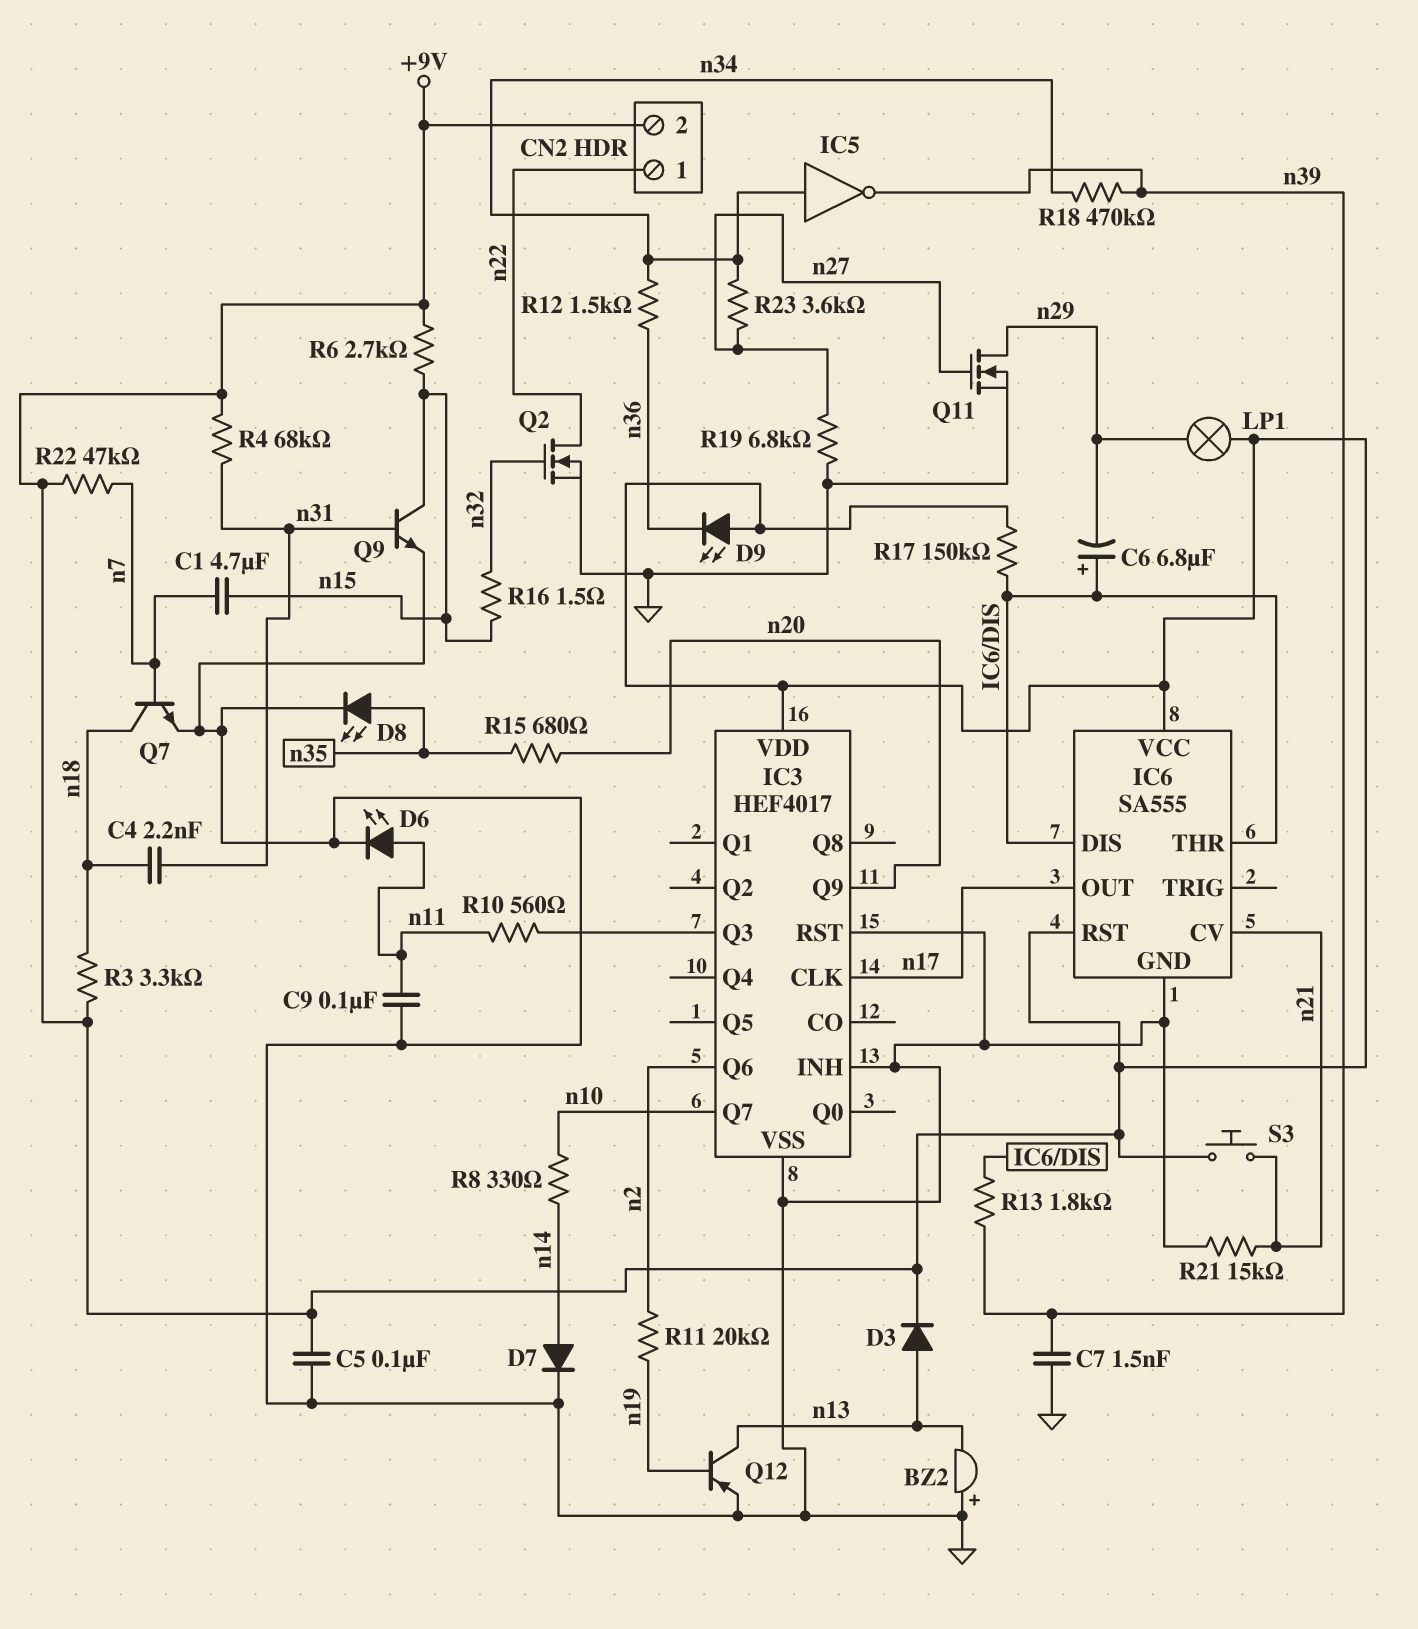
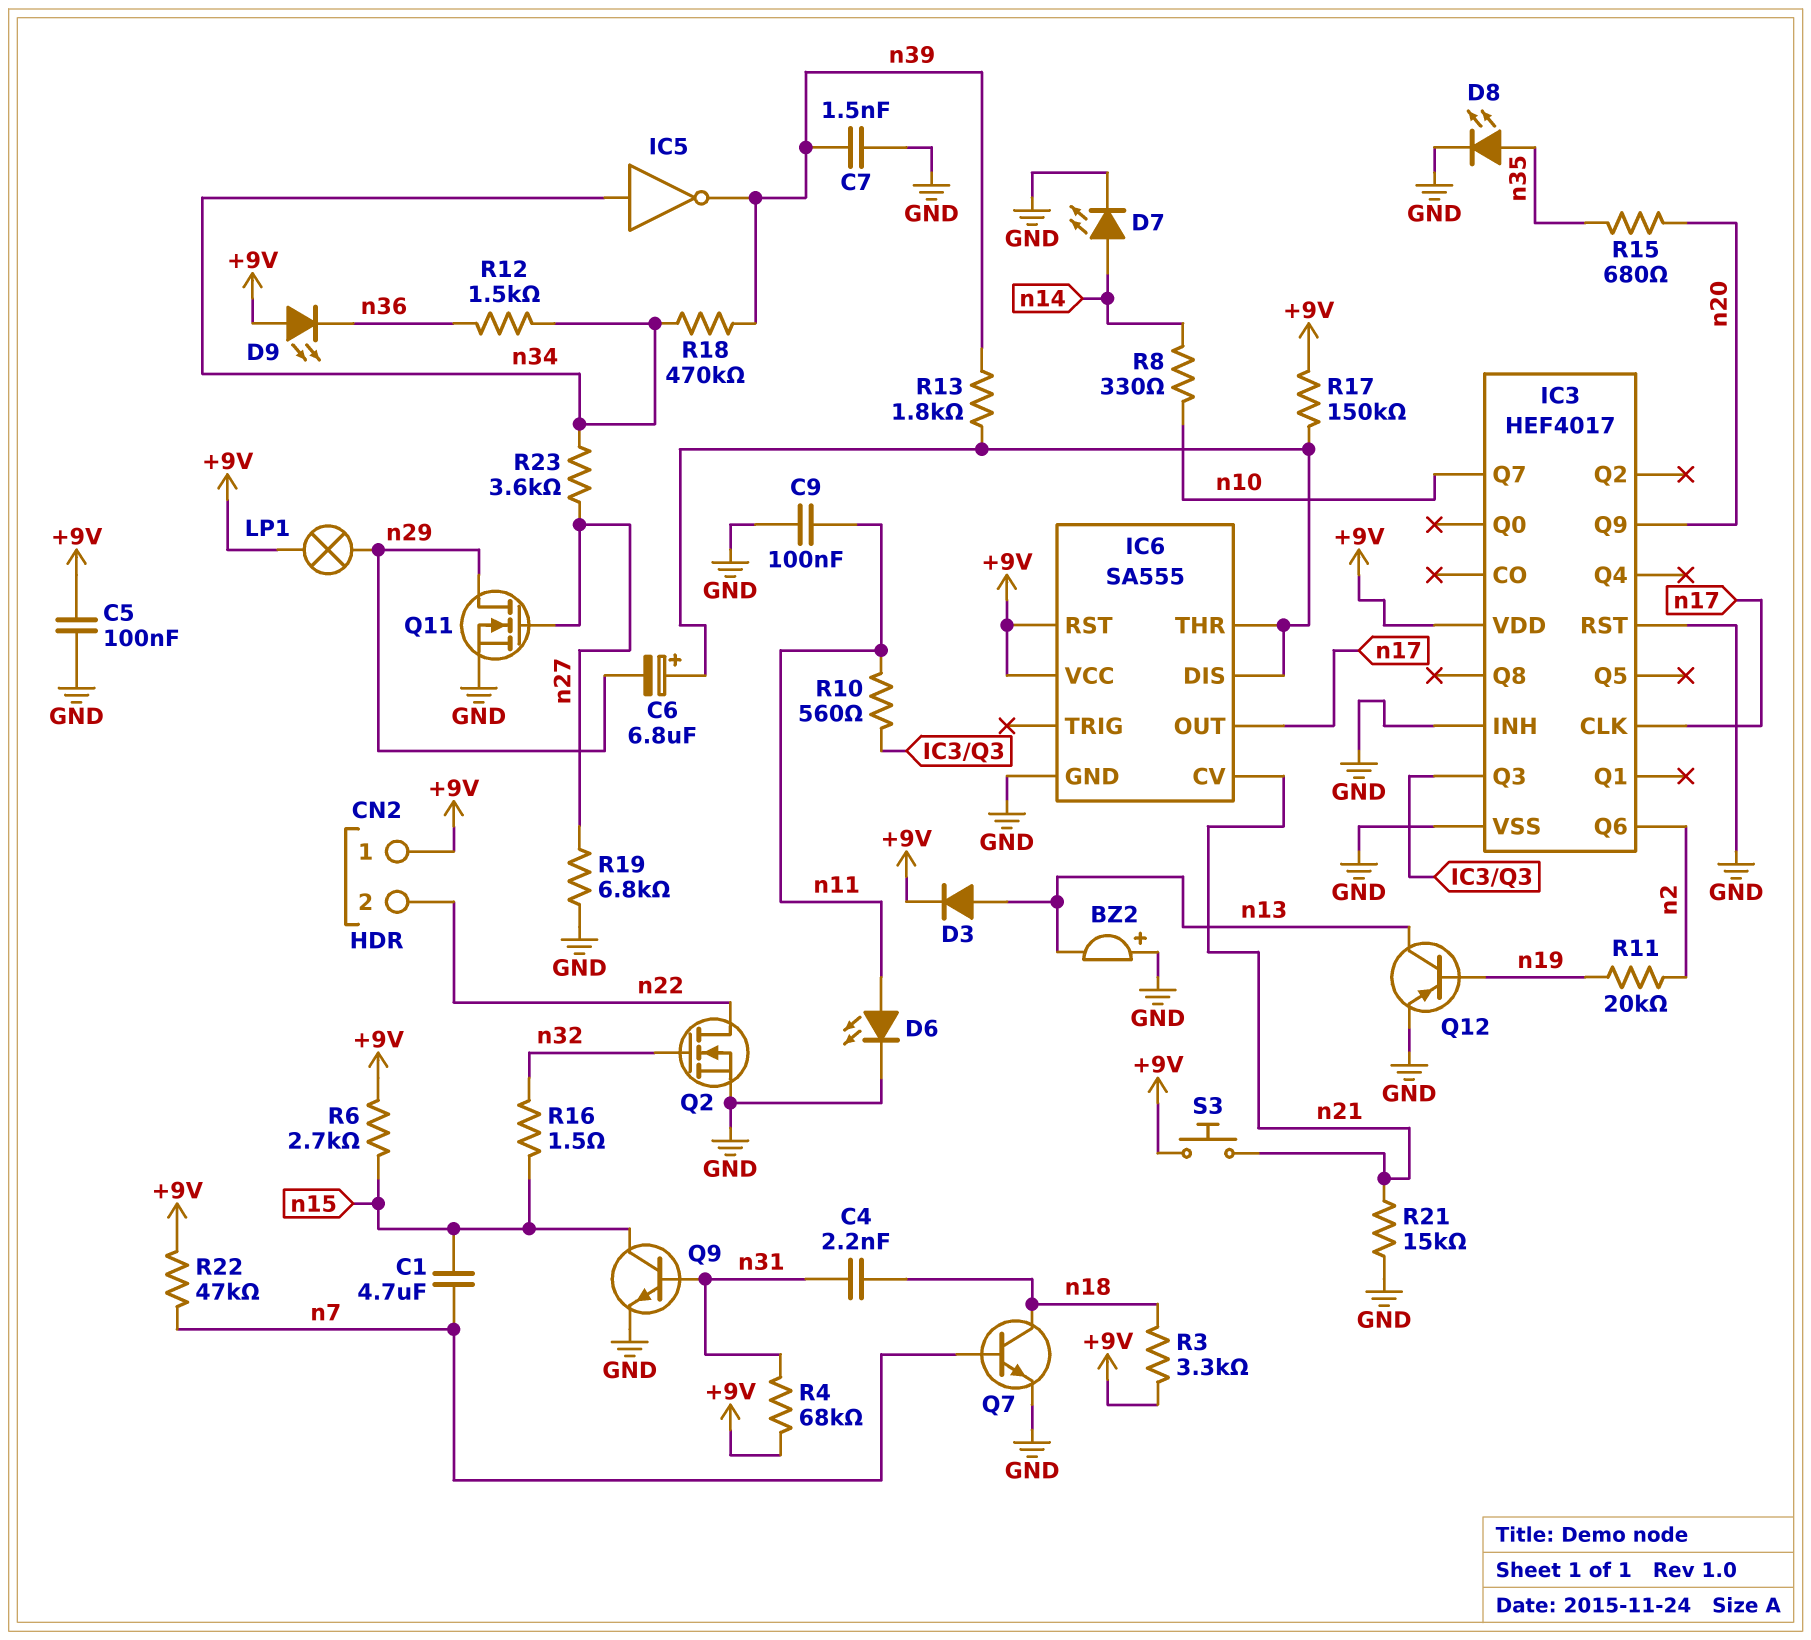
CN2 pin 1: n22 -> +9V
CN2 pin 2: +9V -> n22
D7: diode (A n14, K GND) -> LED (A n14, K GND)

